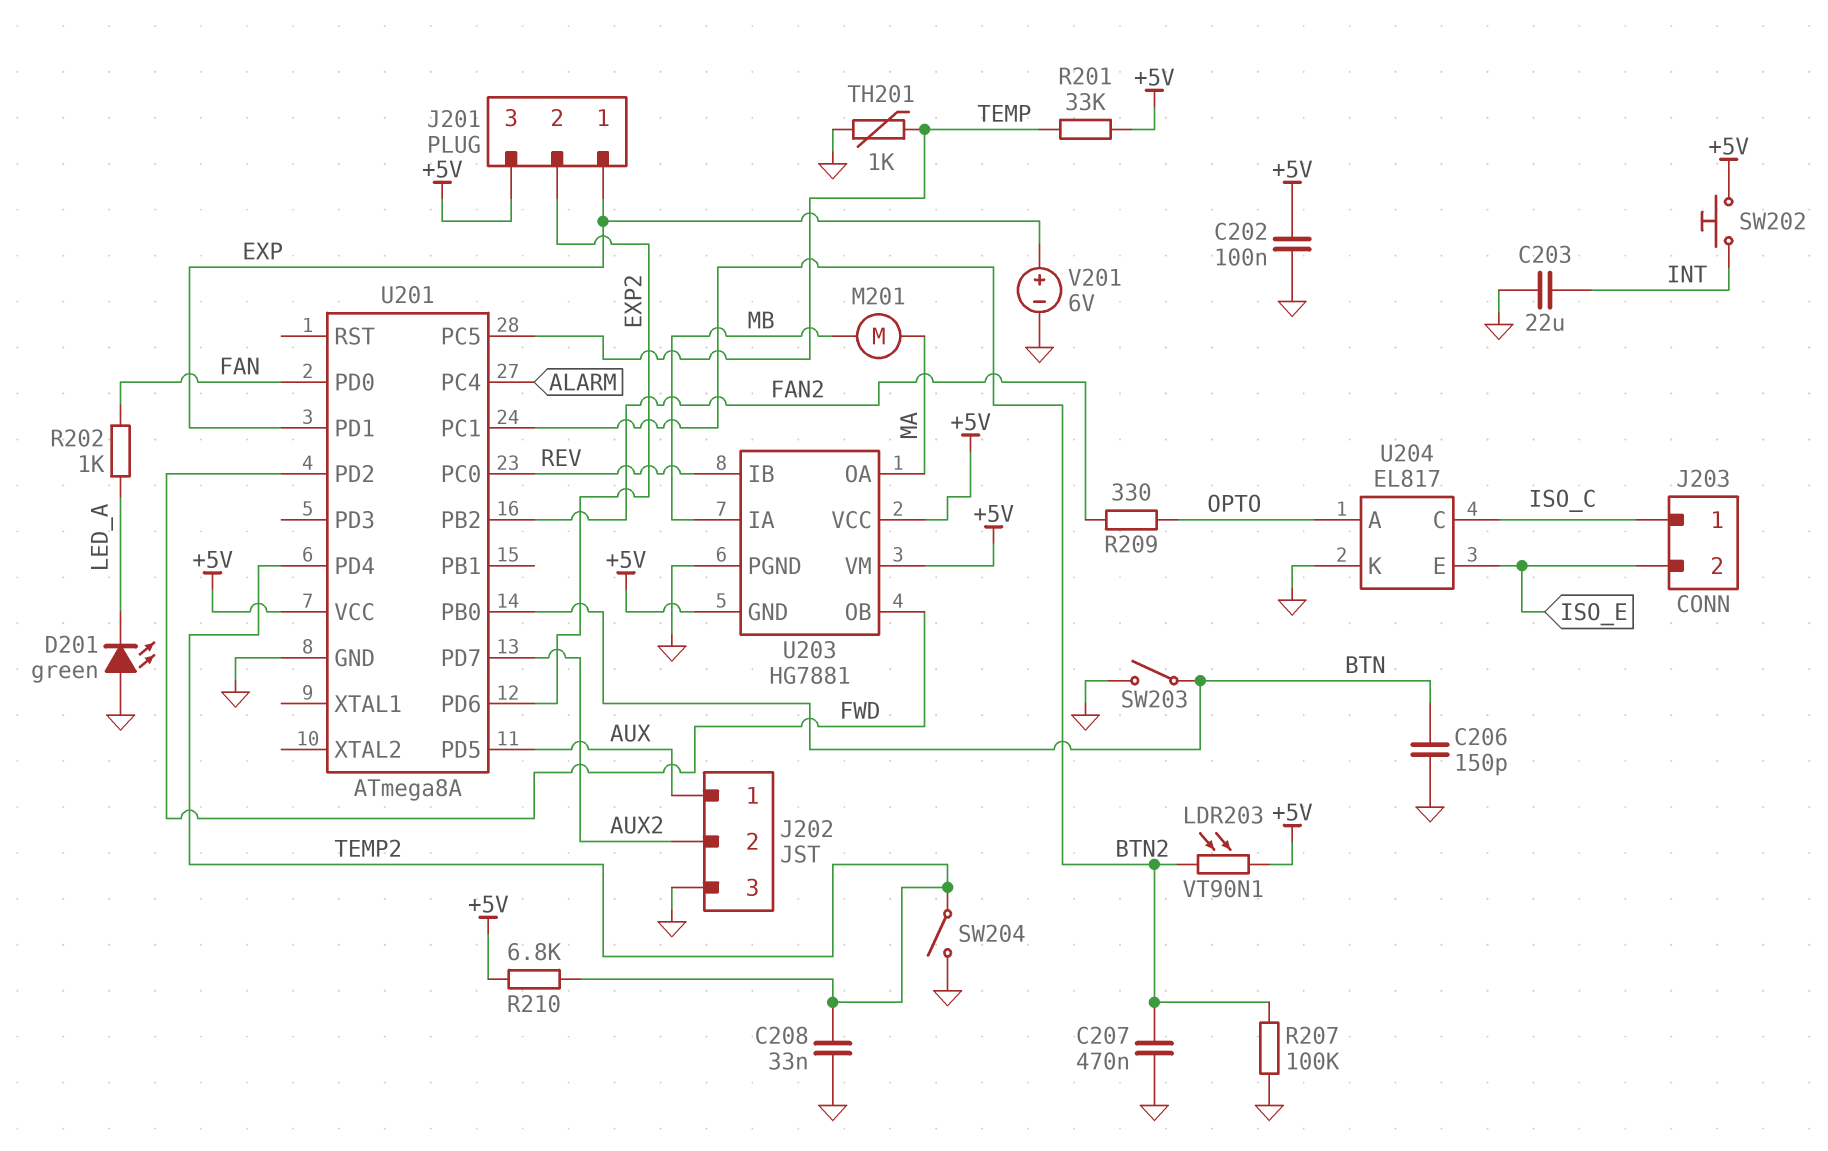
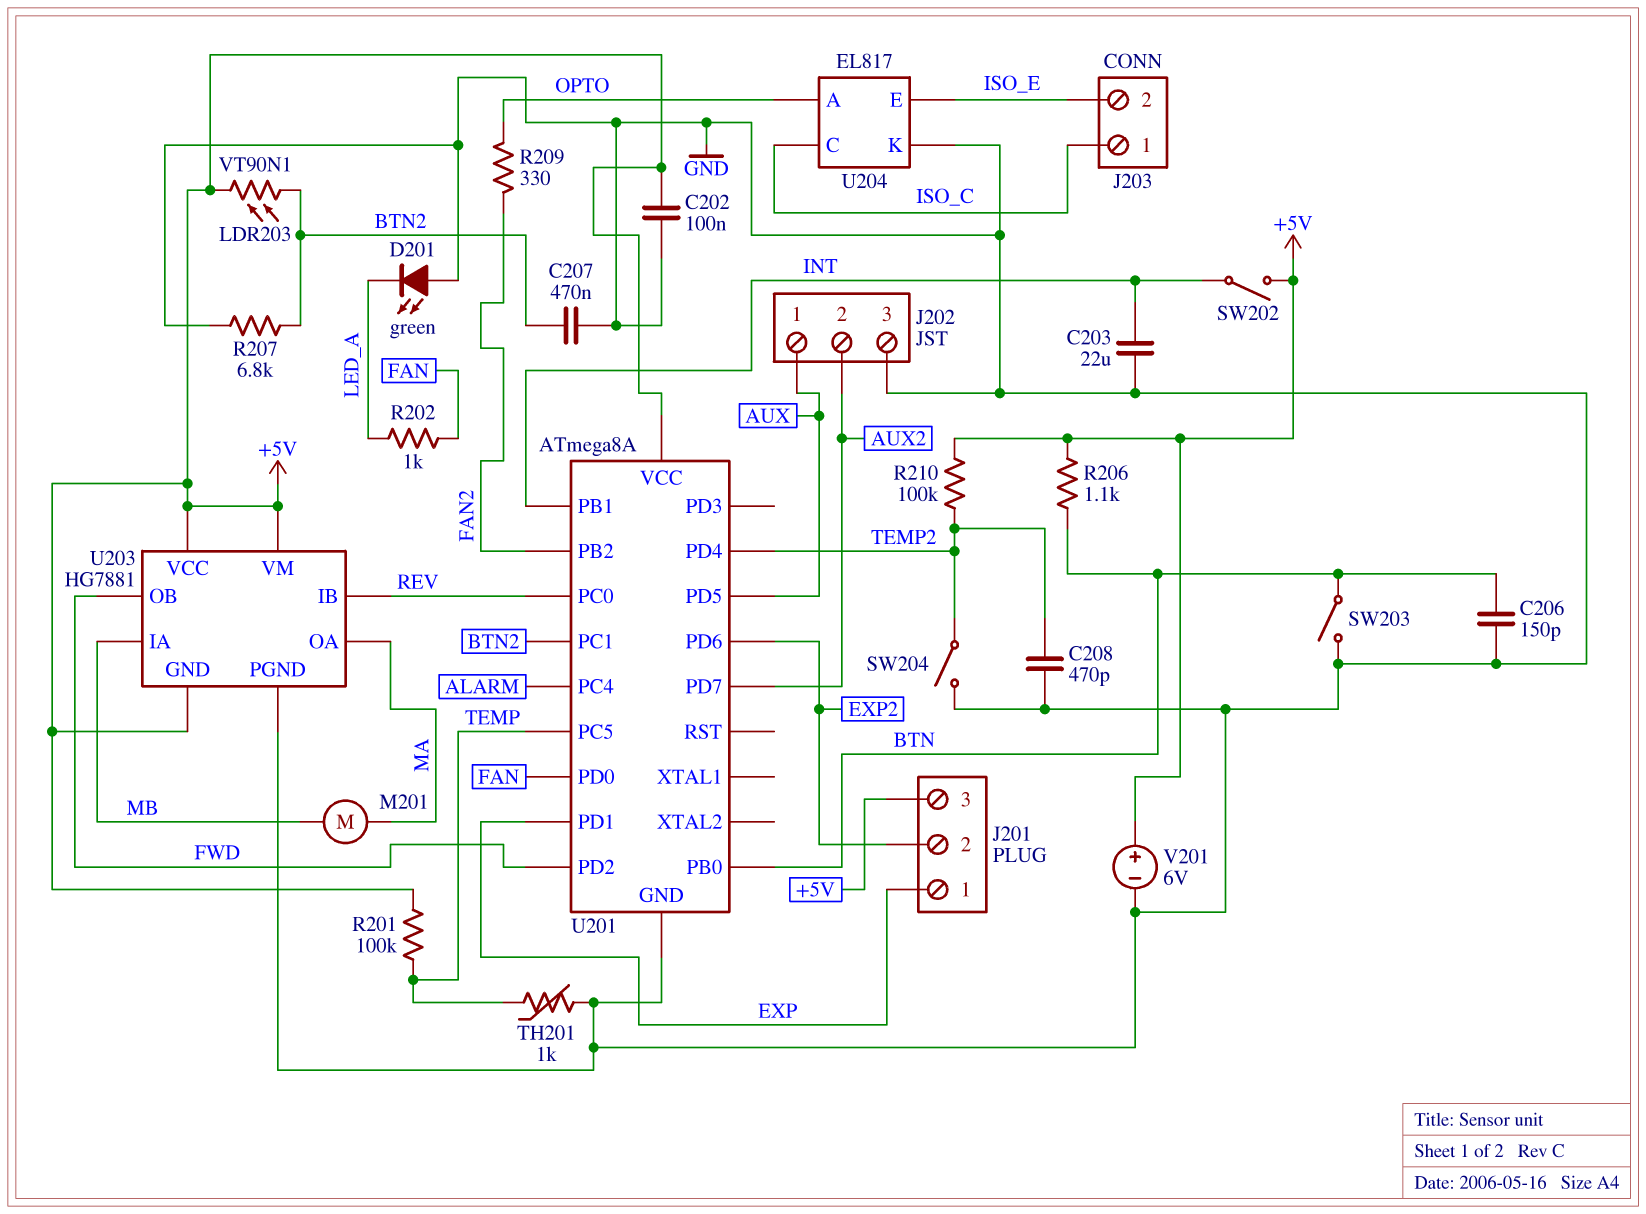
C208: 33nF (GND, TEMP2) -> 470pF (GND, TEMP2)
R201: 33k (+5V, TEMP) -> 100k (+5V, TEMP)
R206: none -> 1.1k (+5V, BTN)
R207: 100k (BTN2, GND) -> 6.8k (BTN2, GND)
R210: 6.8k (+5V, TEMP2) -> 100k (+5V, TEMP2)
SW202: button (+5V, INT) -> switch (+5V, INT)
U201 pin PB1: none -> INT
V201: 6V (plus EXP, minus GND) -> 6V (plus +5V, minus GND)

